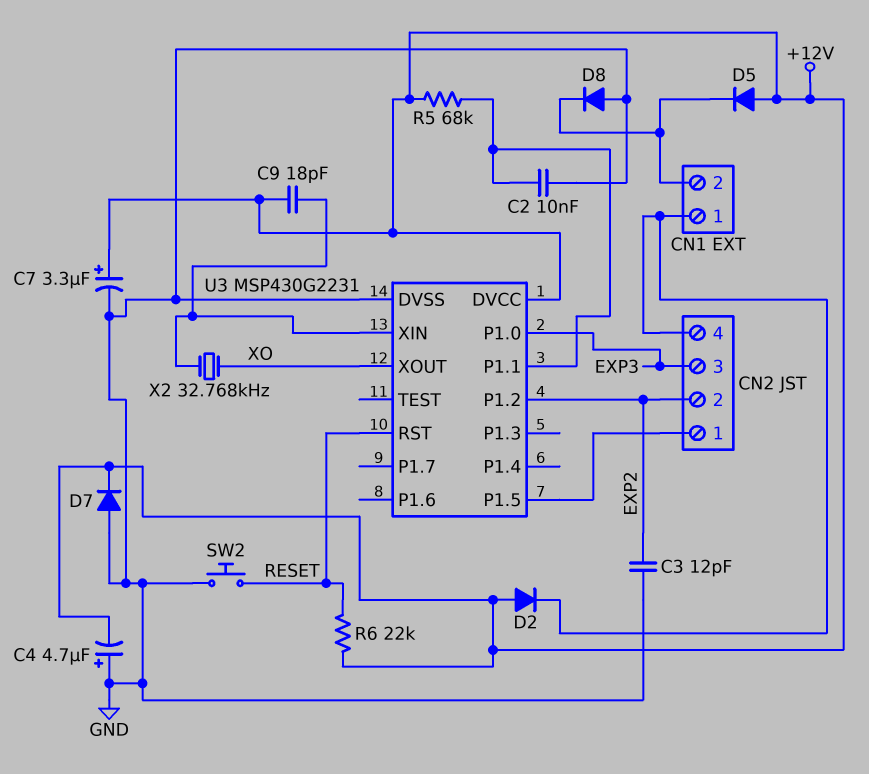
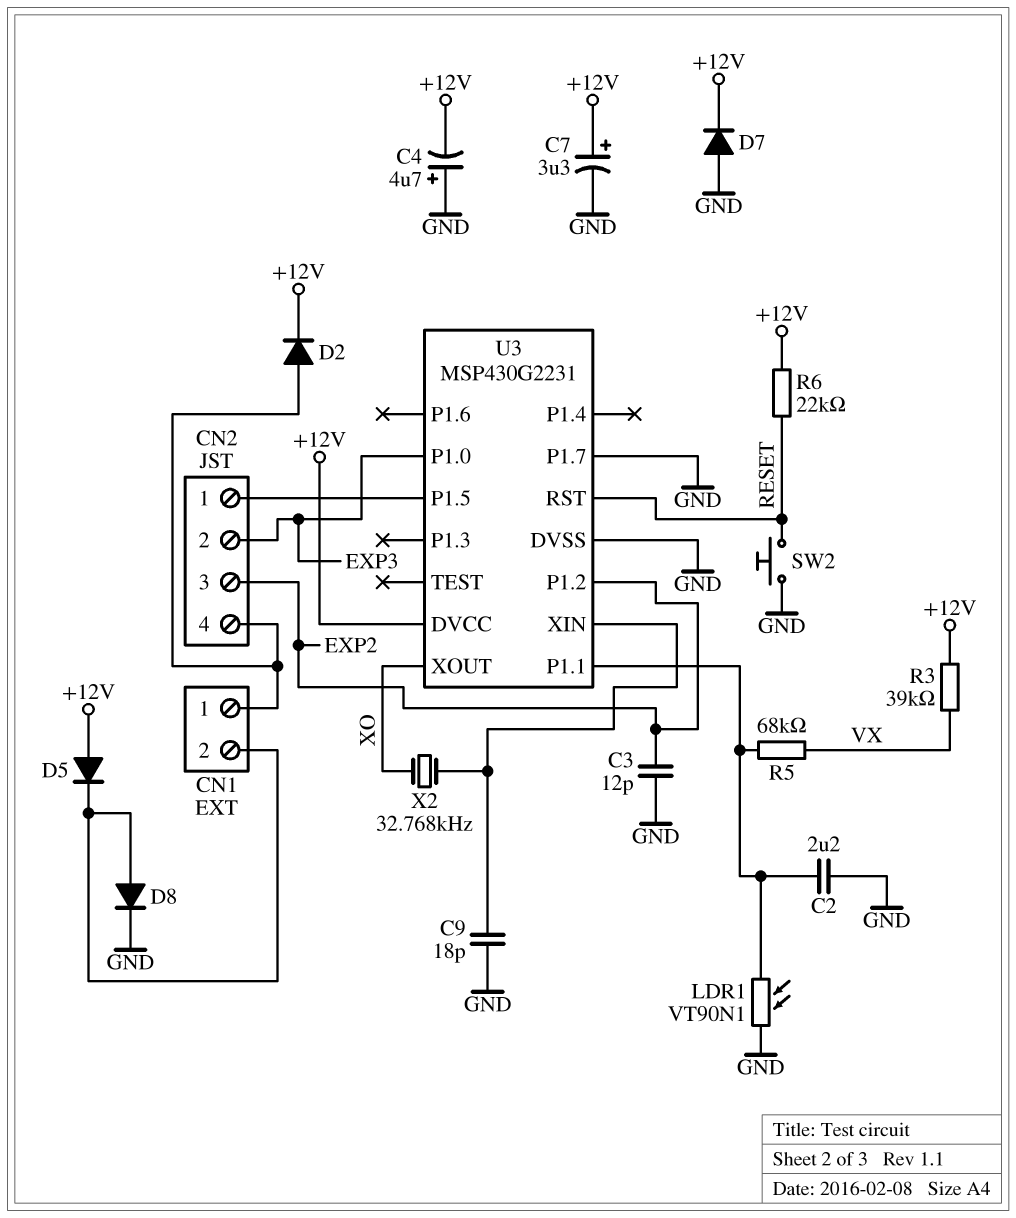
C2: 10nF (GND, U3/P1.1) -> 2.2uF (GND, U3/P1.1)
C9: 18pF (+12V, U3/XIN) -> 18pF (GND, U3/XIN)
CN2 pin 2: EXP2 -> EXP3
CN2 pin 3: EXP3 -> EXP2
D2: diode (A +12V, K CN1/1) -> diode (A CN1/1, K +12V)
D8: diode (A GND, K CN1/2) -> diode (A CN1/2, K GND)
LDR1: none -> VT90N1 (GND, U3/P1.1)
R3: none -> 39k (+12V, VX)
R5: 68k (+12V, U3/P1.1) -> 68k (U3/P1.1, VX)
U3 pin P1.7: none -> GND

